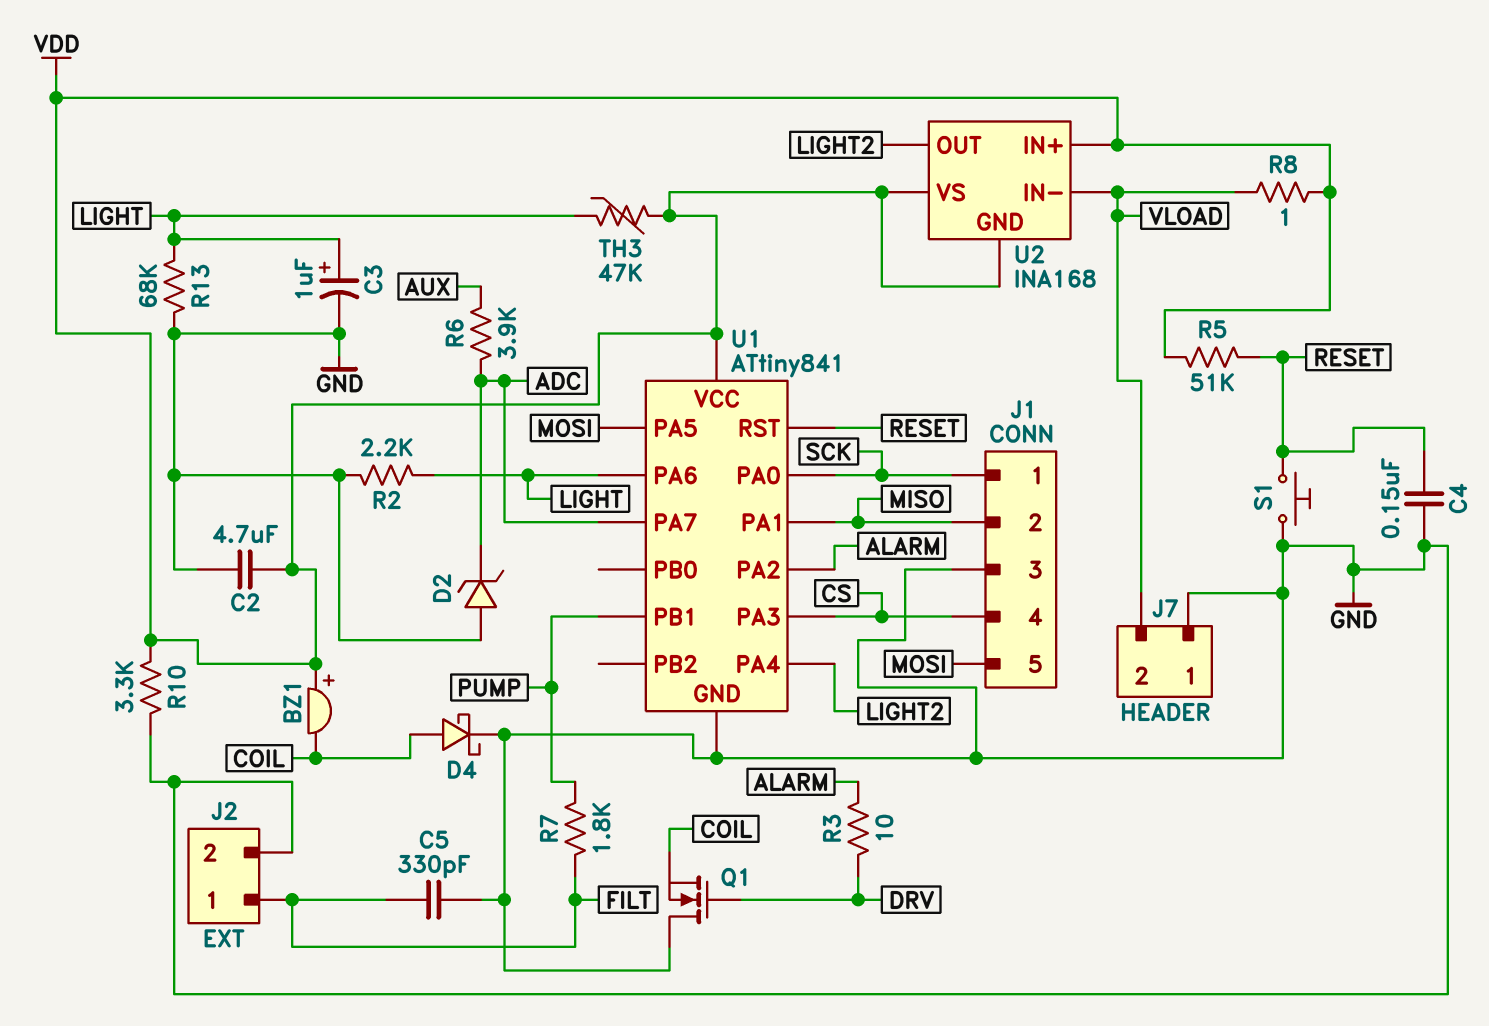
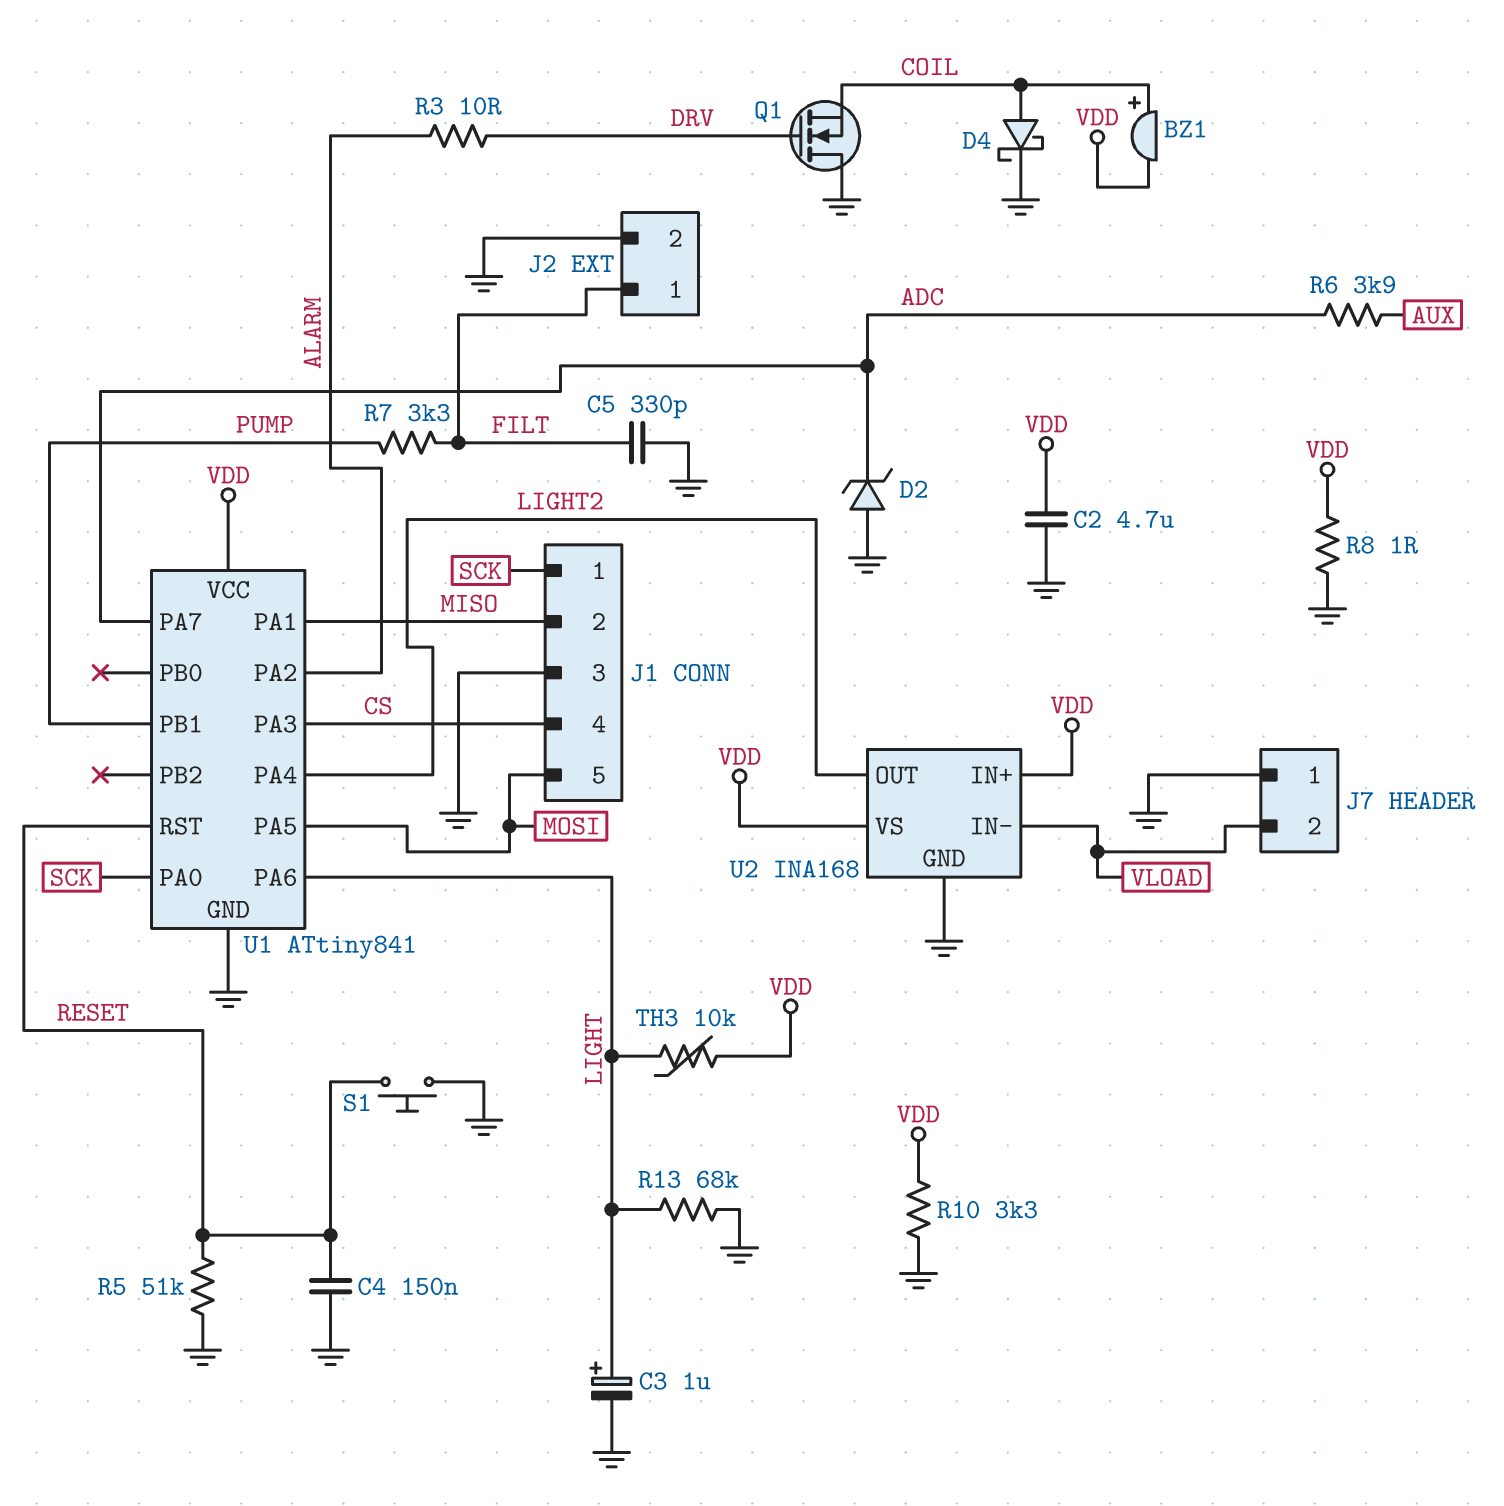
BZ1: buzzer (plus VDD, minus COIL) -> buzzer (plus COIL, minus VDD)
R2: 2.2k (GND, LIGHT) -> none
R5: 51k (RESET, VDD) -> 51k (GND, RESET)
R7: 1.8k (FILT, PUMP) -> 3.3k (FILT, PUMP)
R8: 1 (VDD, VLOAD) -> 1 (GND, VDD)
TH3: 47k (LIGHT, VDD) -> 10k (LIGHT, VDD)
U2 pin GND: VDD -> GND

